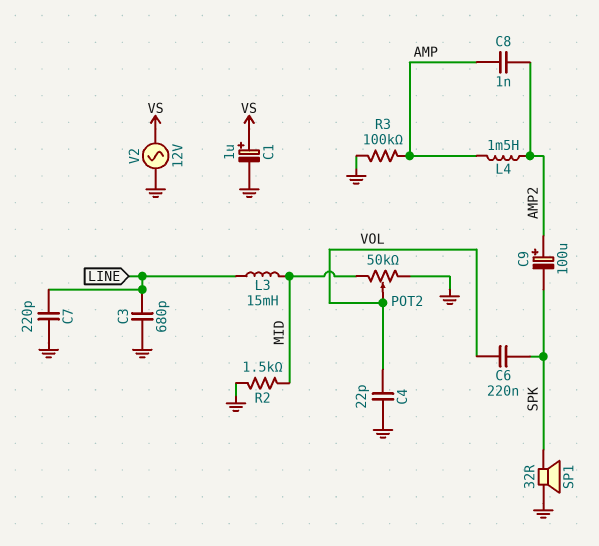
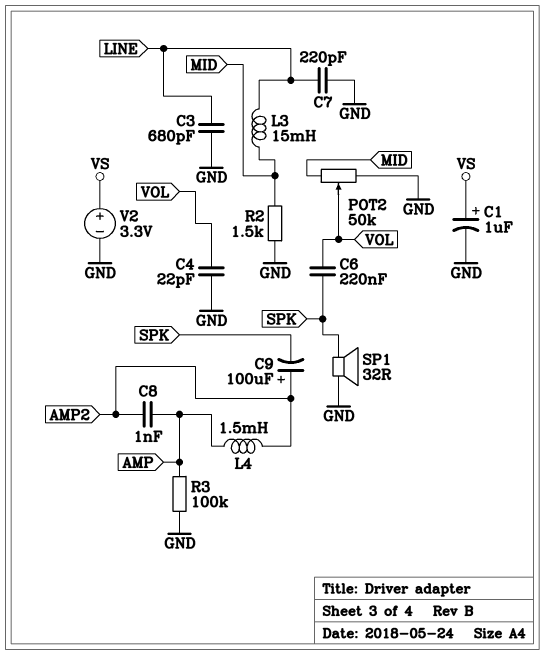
V2: AC 12V (GND, VS) -> 3.3V (plus VS, minus GND)

